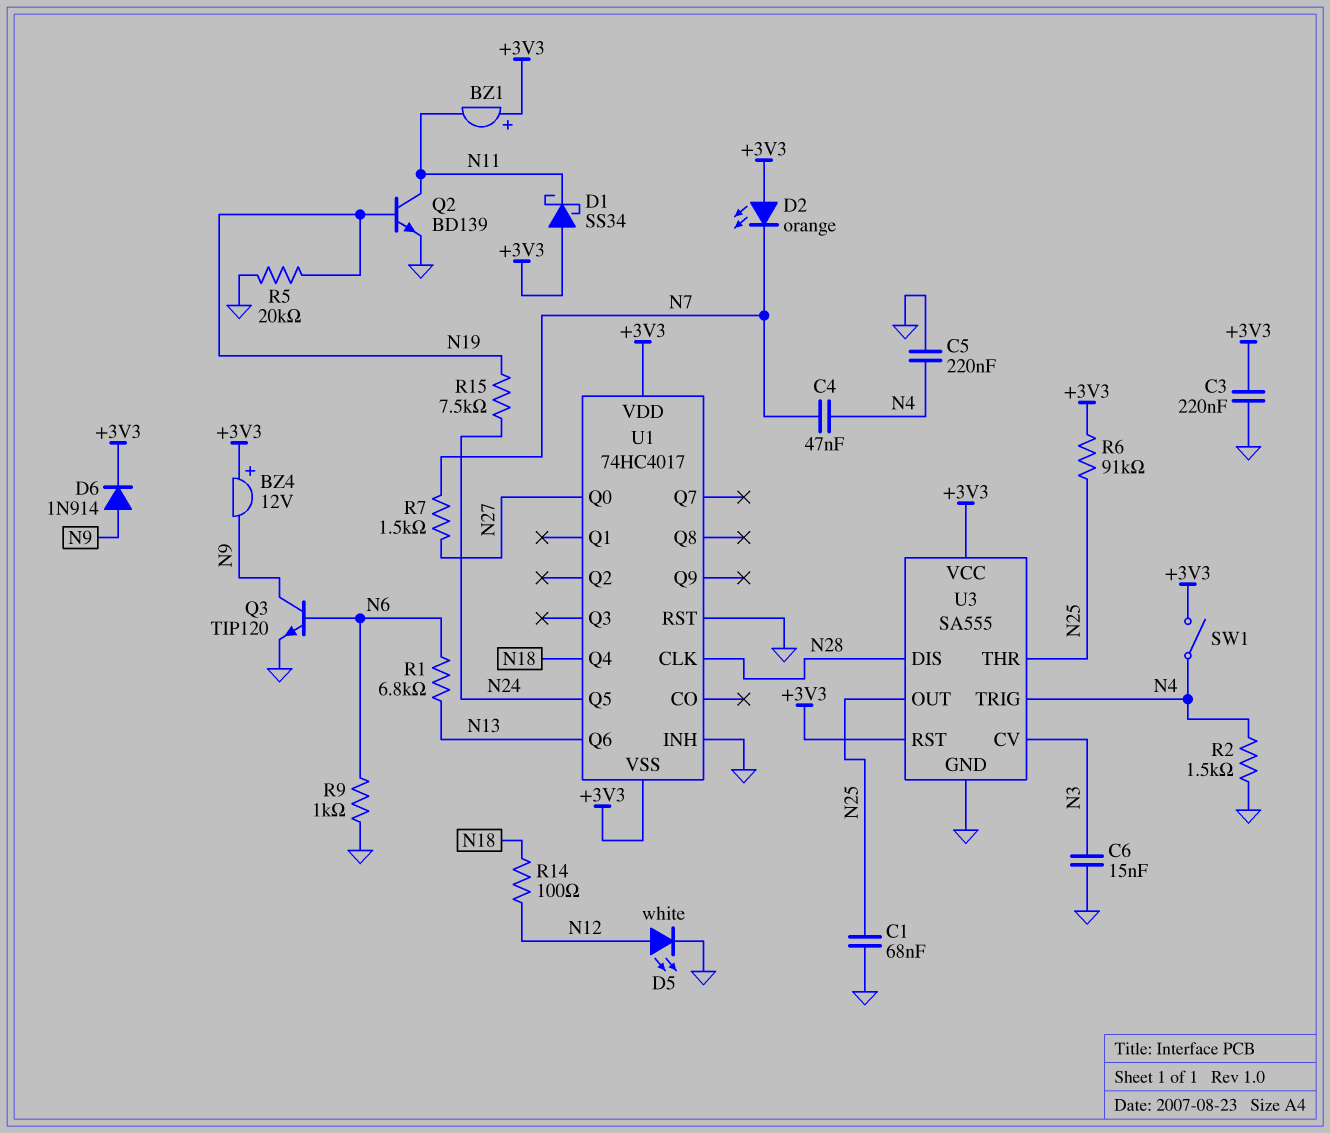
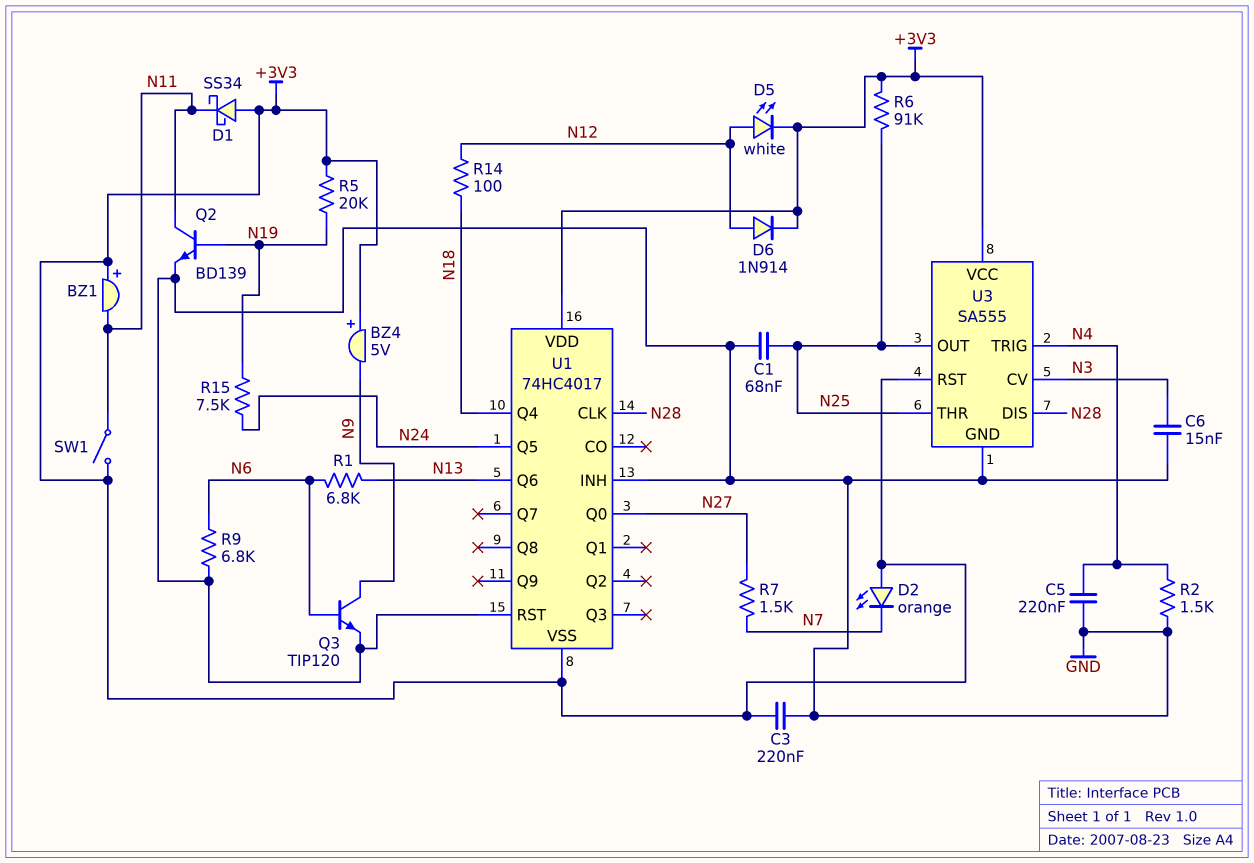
BZ4: buzzer 12V (plus +3V3, minus N9) -> buzzer 5V (plus +3V3, minus N9)
C4: 47nF (N4, N7) -> none
D5: LED white (A N12, K GND) -> LED white (A N12, K +3V3)
D6: diode 1N914 (A N9, K +3V3) -> diode 1N914 (A N12, K +3V3)
R5: 20k (GND, N19) -> 20k (+3V3, N19)
R9: 1k (GND, N6) -> 6.8k (GND, N6)
SW1: switch (+3V3, N4) -> switch (+3V3, N11)

